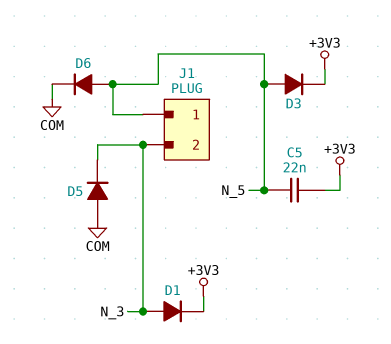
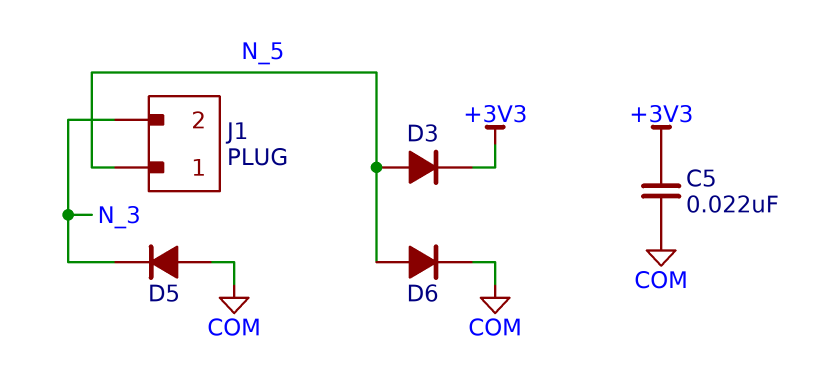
C5: 22nF (+3V3, N_5) -> 22nF (+3V3, COM)
D1: diode (A N_3, K +3V3) -> none

